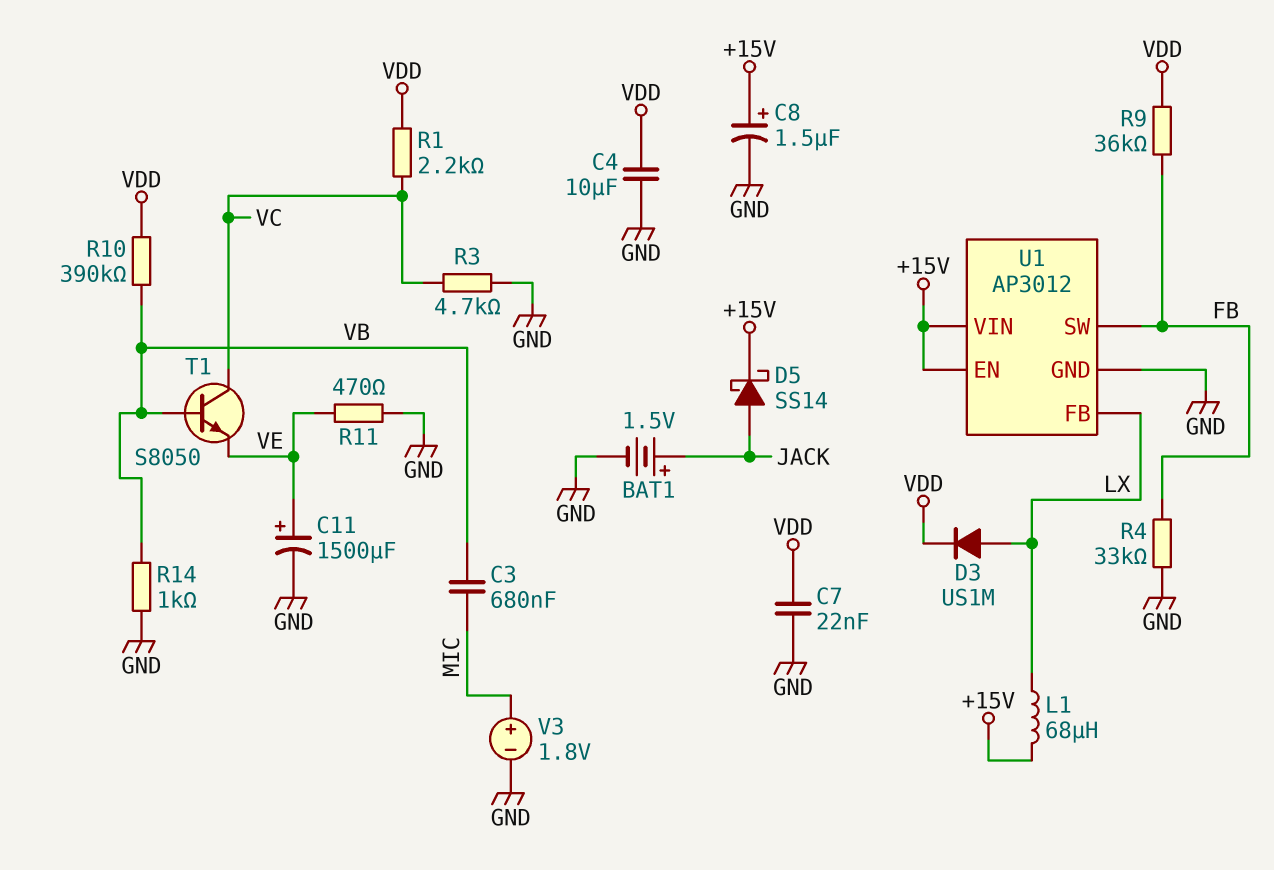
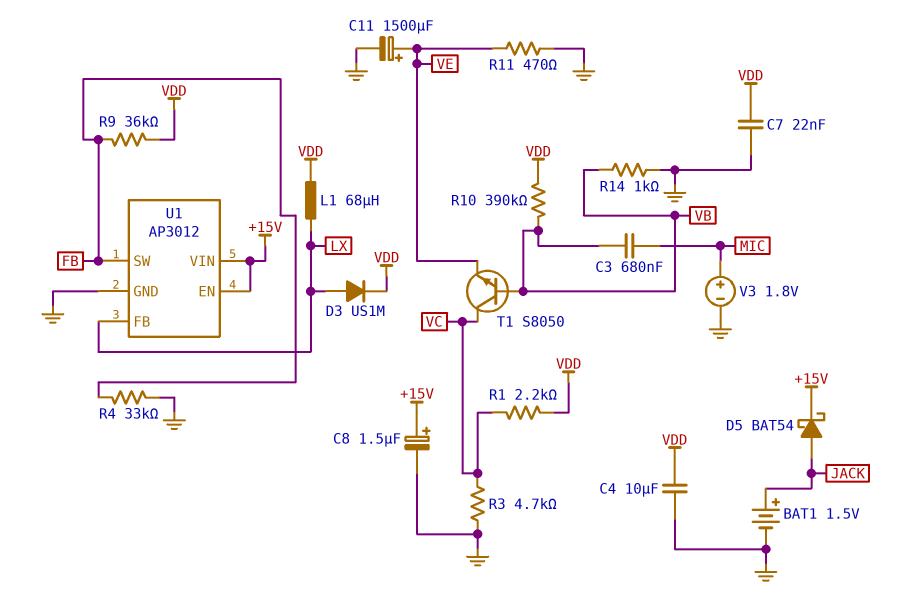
D5: schottky SS14 (A JACK, K +15V) -> schottky BAT54 (A JACK, K +15V)
L1: 68uH (+15V, LX) -> 68uH (LX, VDD)

